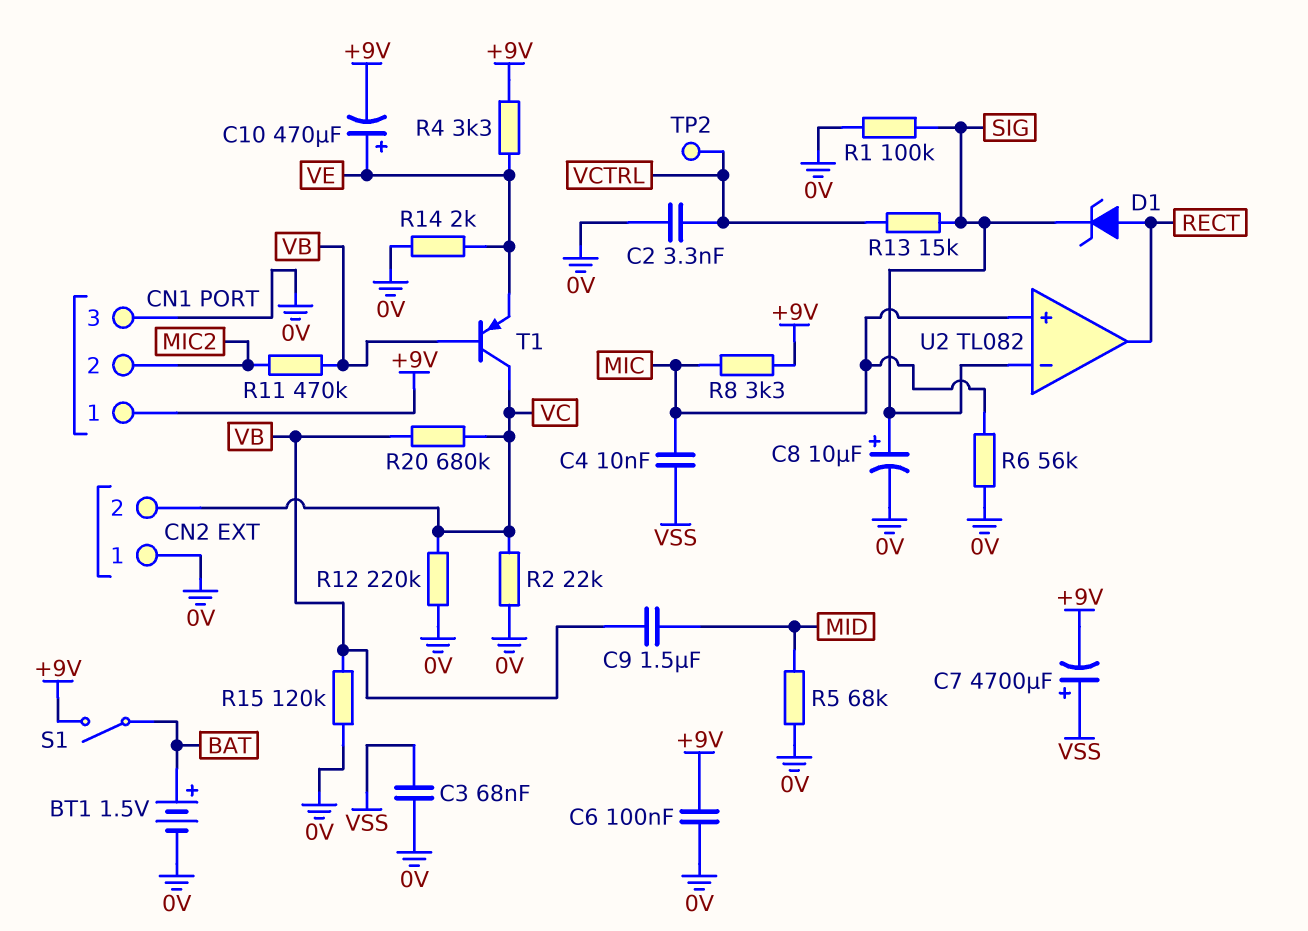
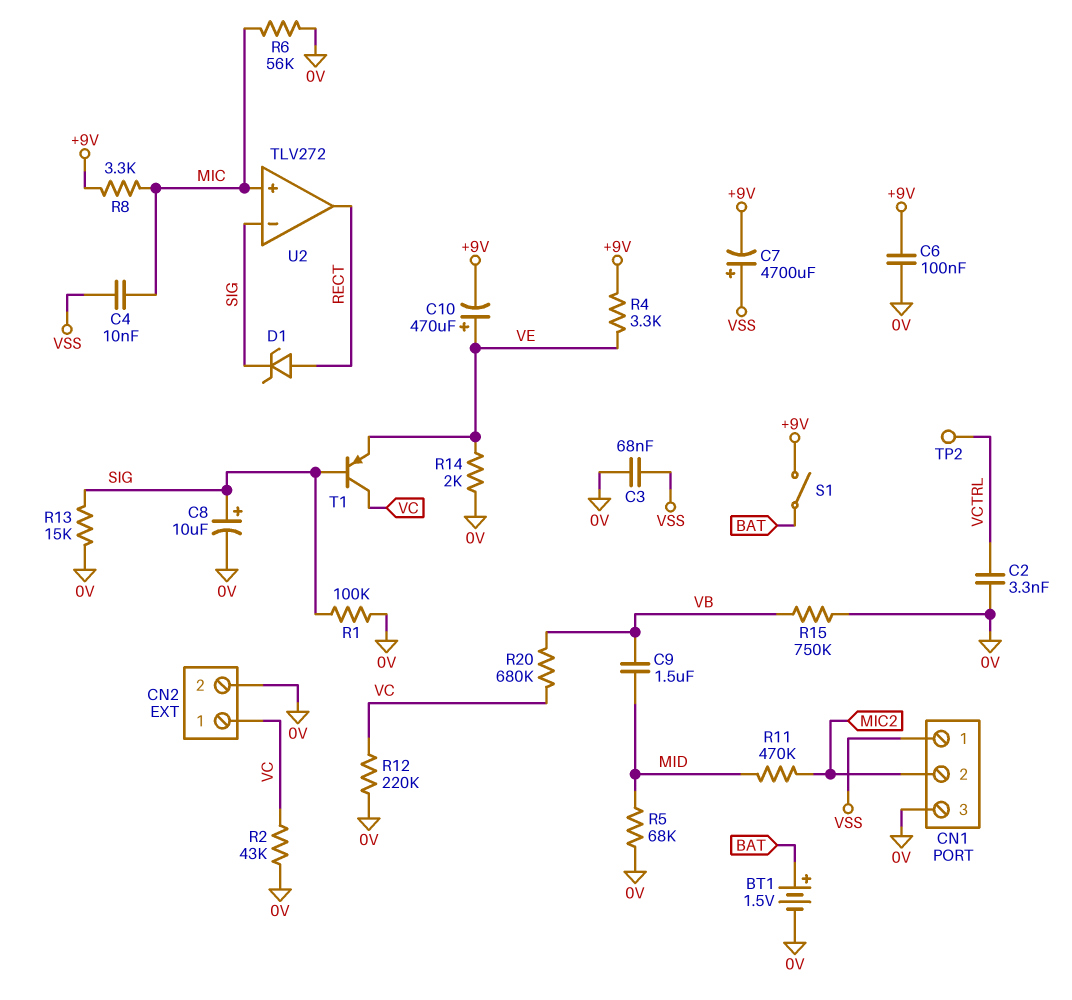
CN1 pin 1: +9V -> VSS
CN2 pin 1: 0V -> VC
CN2 pin 2: VC -> 0V
R2: 22k (0V, VC) -> 43k (0V, VC)
R11: 470k (MIC2, VB) -> 470k (MIC2, MID)
R13: 15k (SIG, VCTRL) -> 15k (0V, SIG)
R15: 120k (0V, VB) -> 750k (0V, VB)
T1: PNP (B VB, C VC, E VE) -> PNP (B SIG, C VC, E VE)
U2: TL082 -> TLV272

